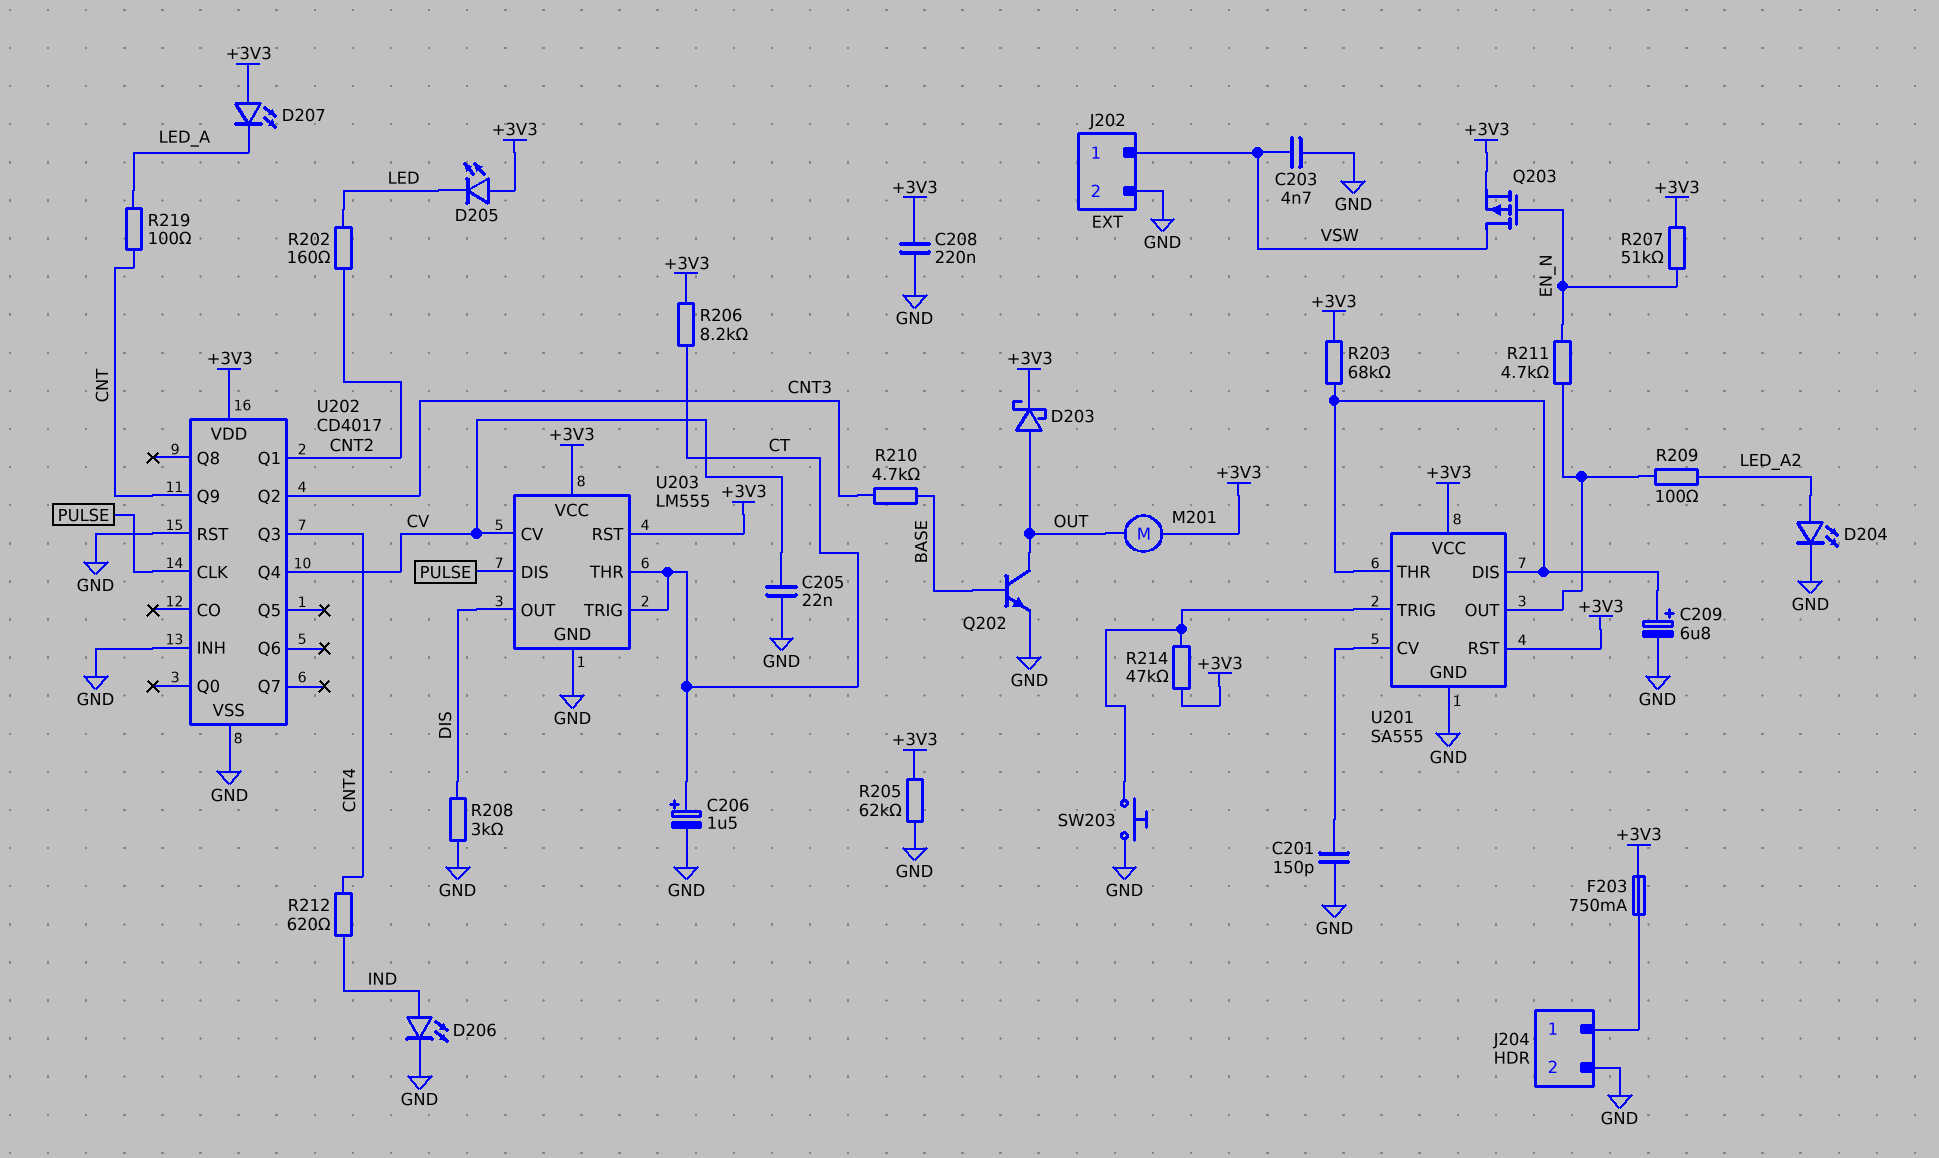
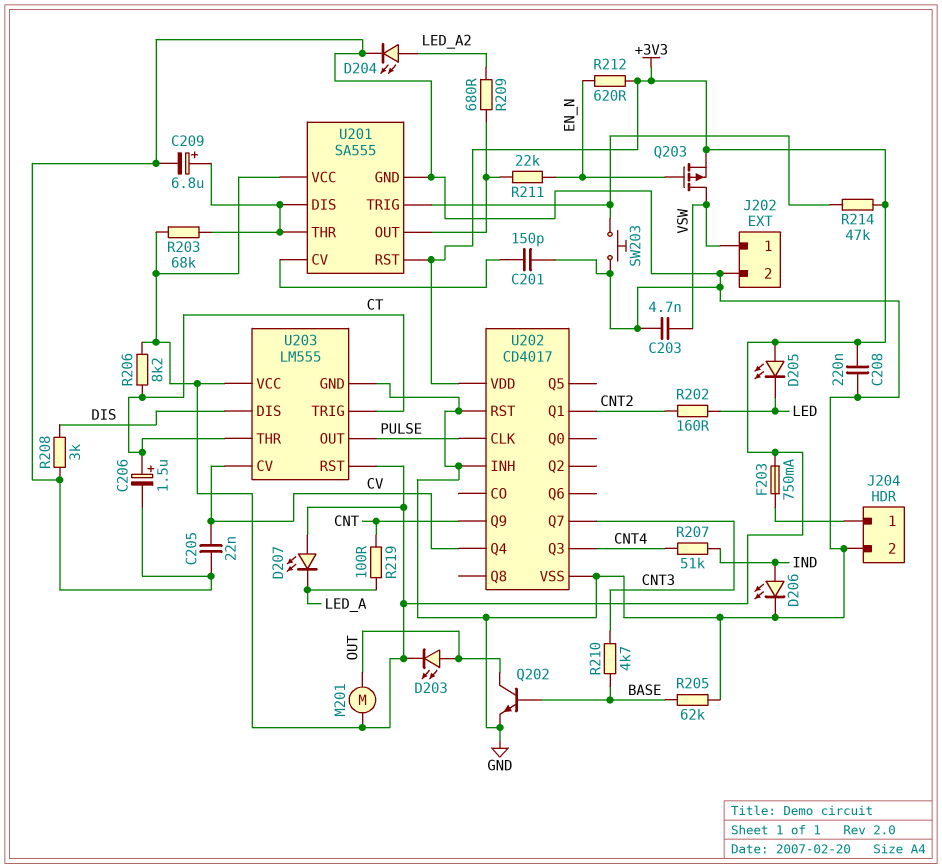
D203: schottky (A OUT, K +3V3) -> LED (A OUT, K +3V3)
R205: 62k (+3V3, GND) -> 62k (BASE, GND)
R207: 51k (+3V3, EN_N) -> 51k (CNT4, IND)
R209: 100 (LED_A2, U201/OUT) -> 680 (LED_A2, U201/OUT)
R211: 4.7k (EN_N, U201/OUT) -> 22k (EN_N, U201/OUT)
R212: 620 (CNT4, IND) -> 620 (+3V3, EN_N)
U202 pin Q2: CNT3 -> none
U202 pin Q7: none -> CNT3
U203 pin DIS: PULSE -> DIS
U203 pin OUT: DIS -> PULSE

